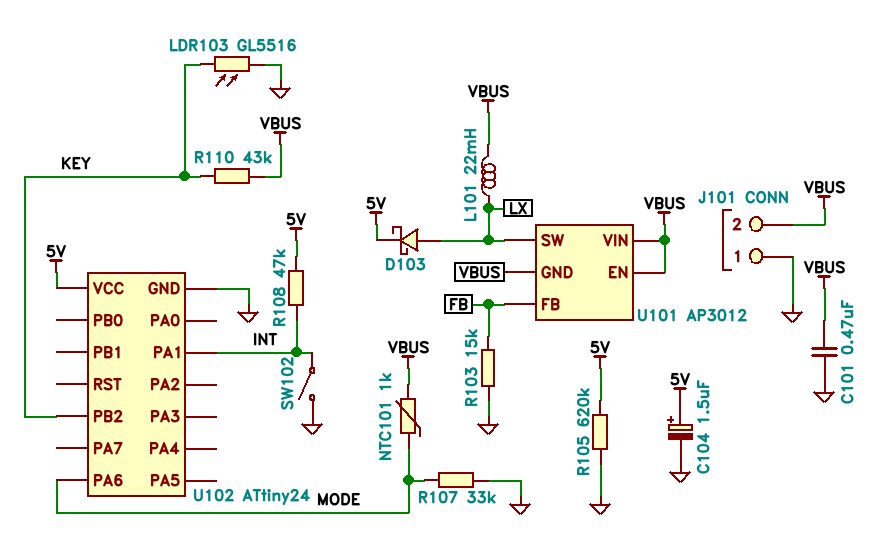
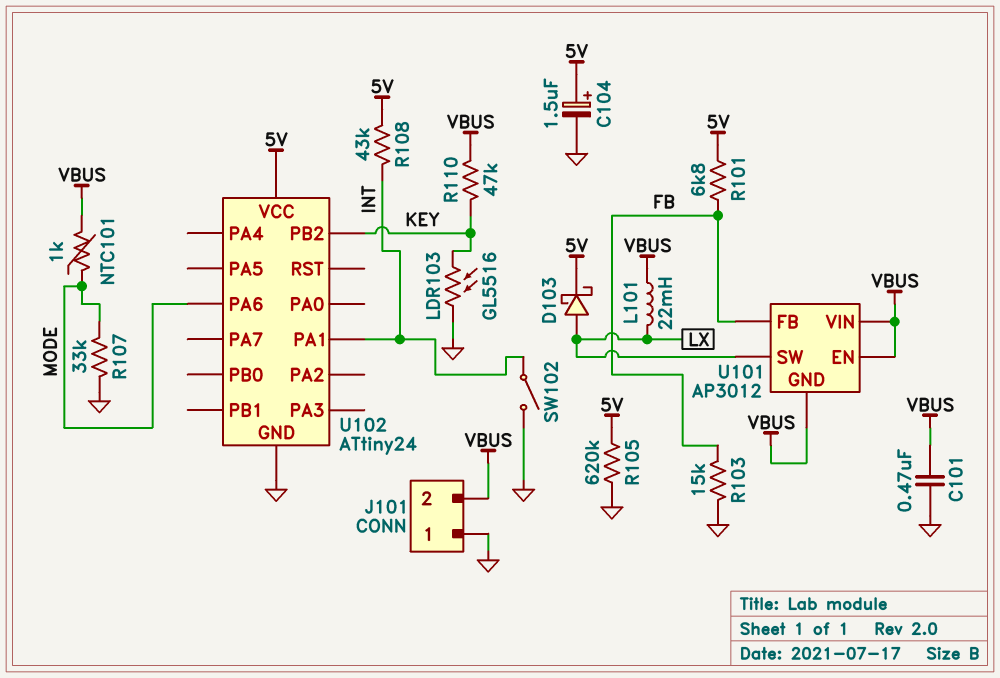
R101: none -> 6.8k (5V, FB)
R108: 47k (5V, INT) -> 43k (5V, INT)
R110: 43k (KEY, VBUS) -> 47k (KEY, VBUS)

